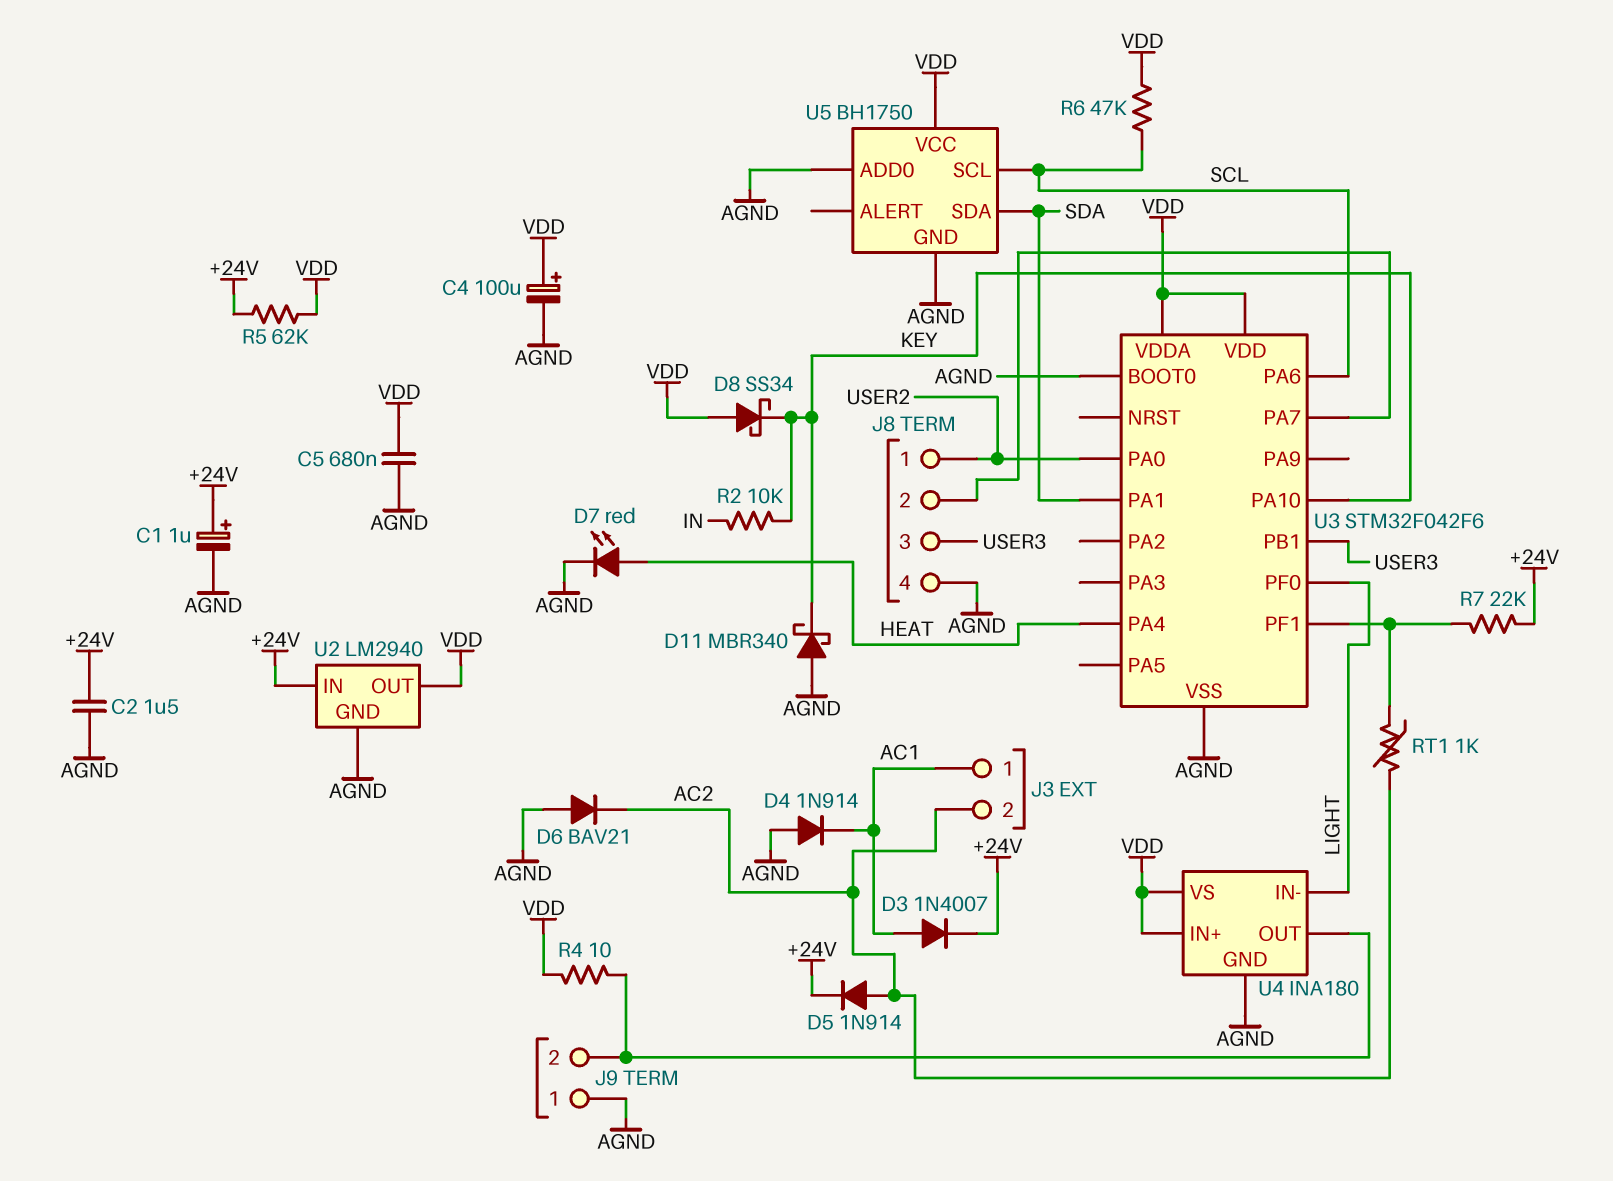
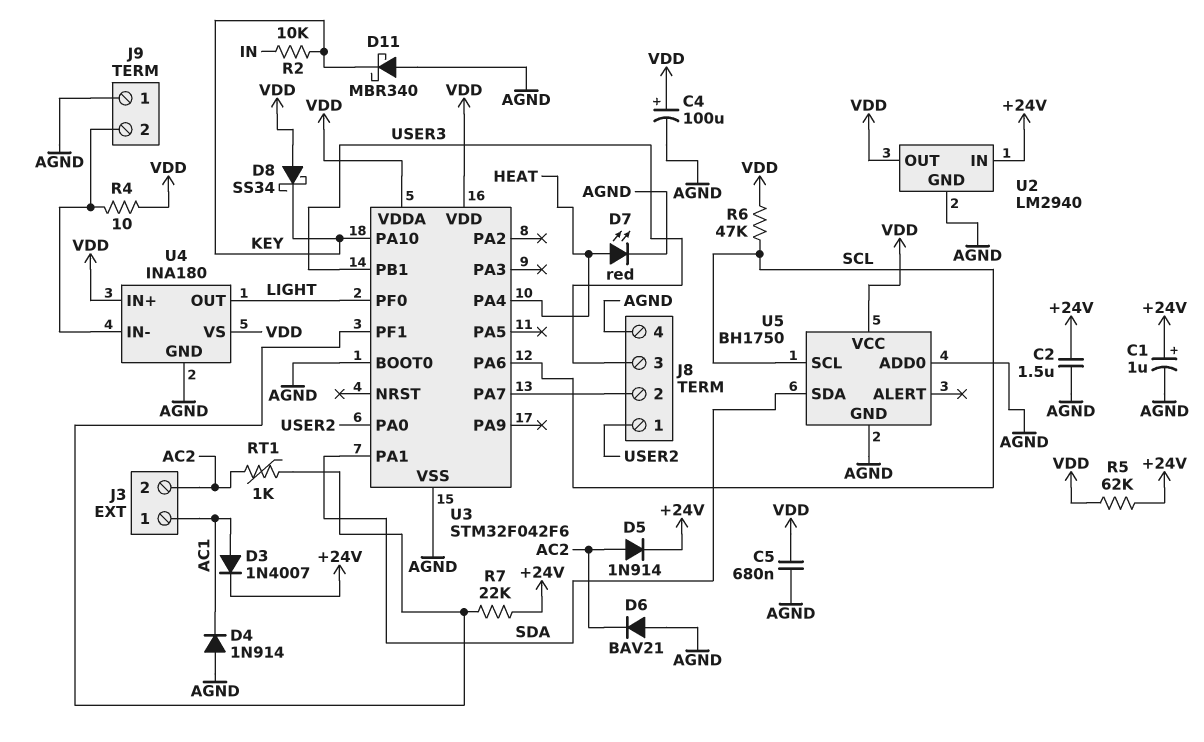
U4 pin IN-: LIGHT -> J9/2
U4 pin OUT: J9/2 -> LIGHT

